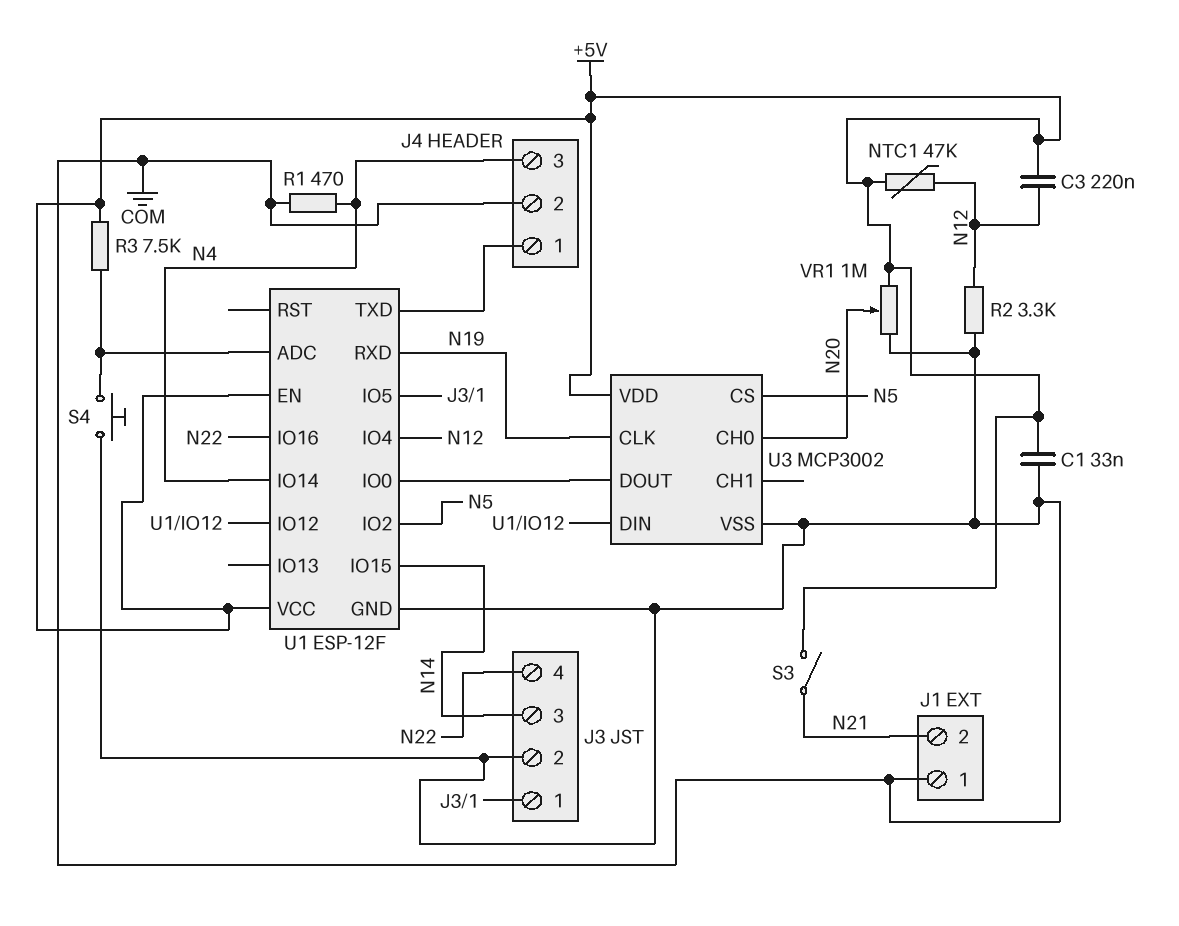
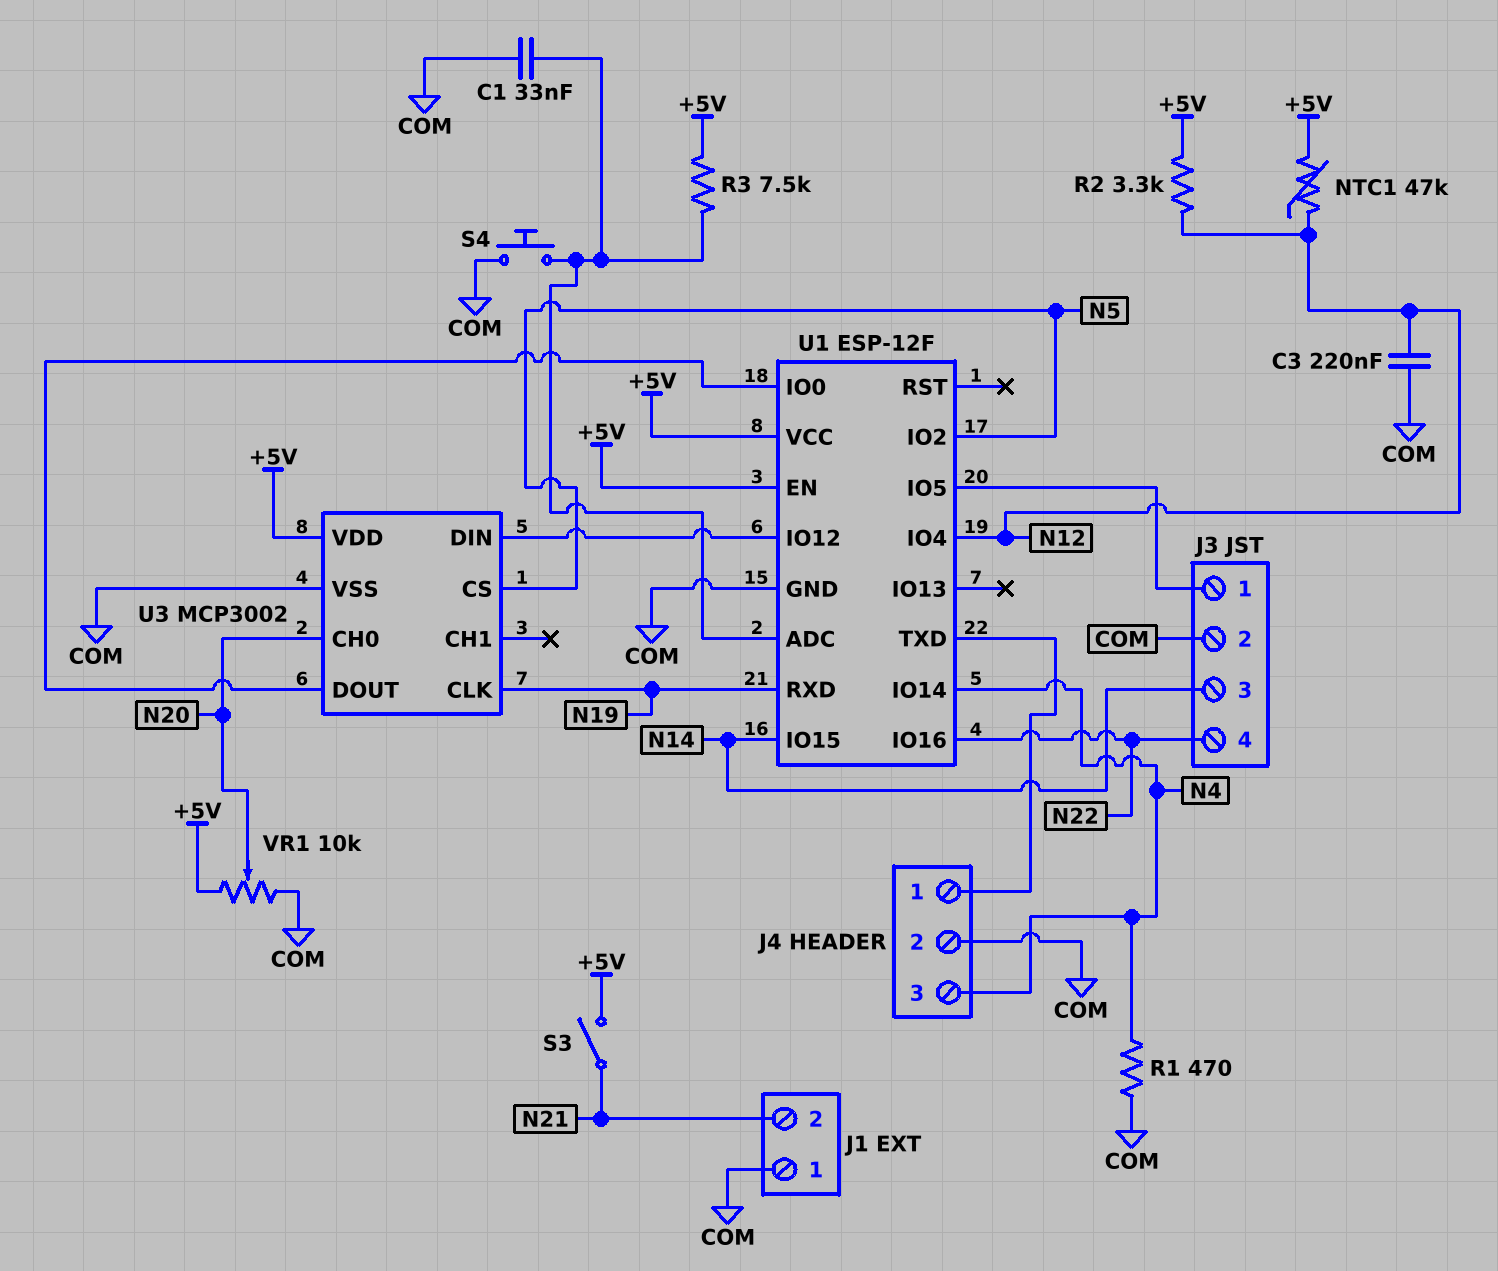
C1: 33nF (+5V, COM) -> 33nF (COM, U1/ADC)
C3: 220nF (+5V, N12) -> 220nF (COM, N12)
R2: 3.3k (COM, N12) -> 3.3k (+5V, N12)
VR1: 1M (+5V, COM, wiper N20) -> 10k (+5V, COM, wiper N20)

